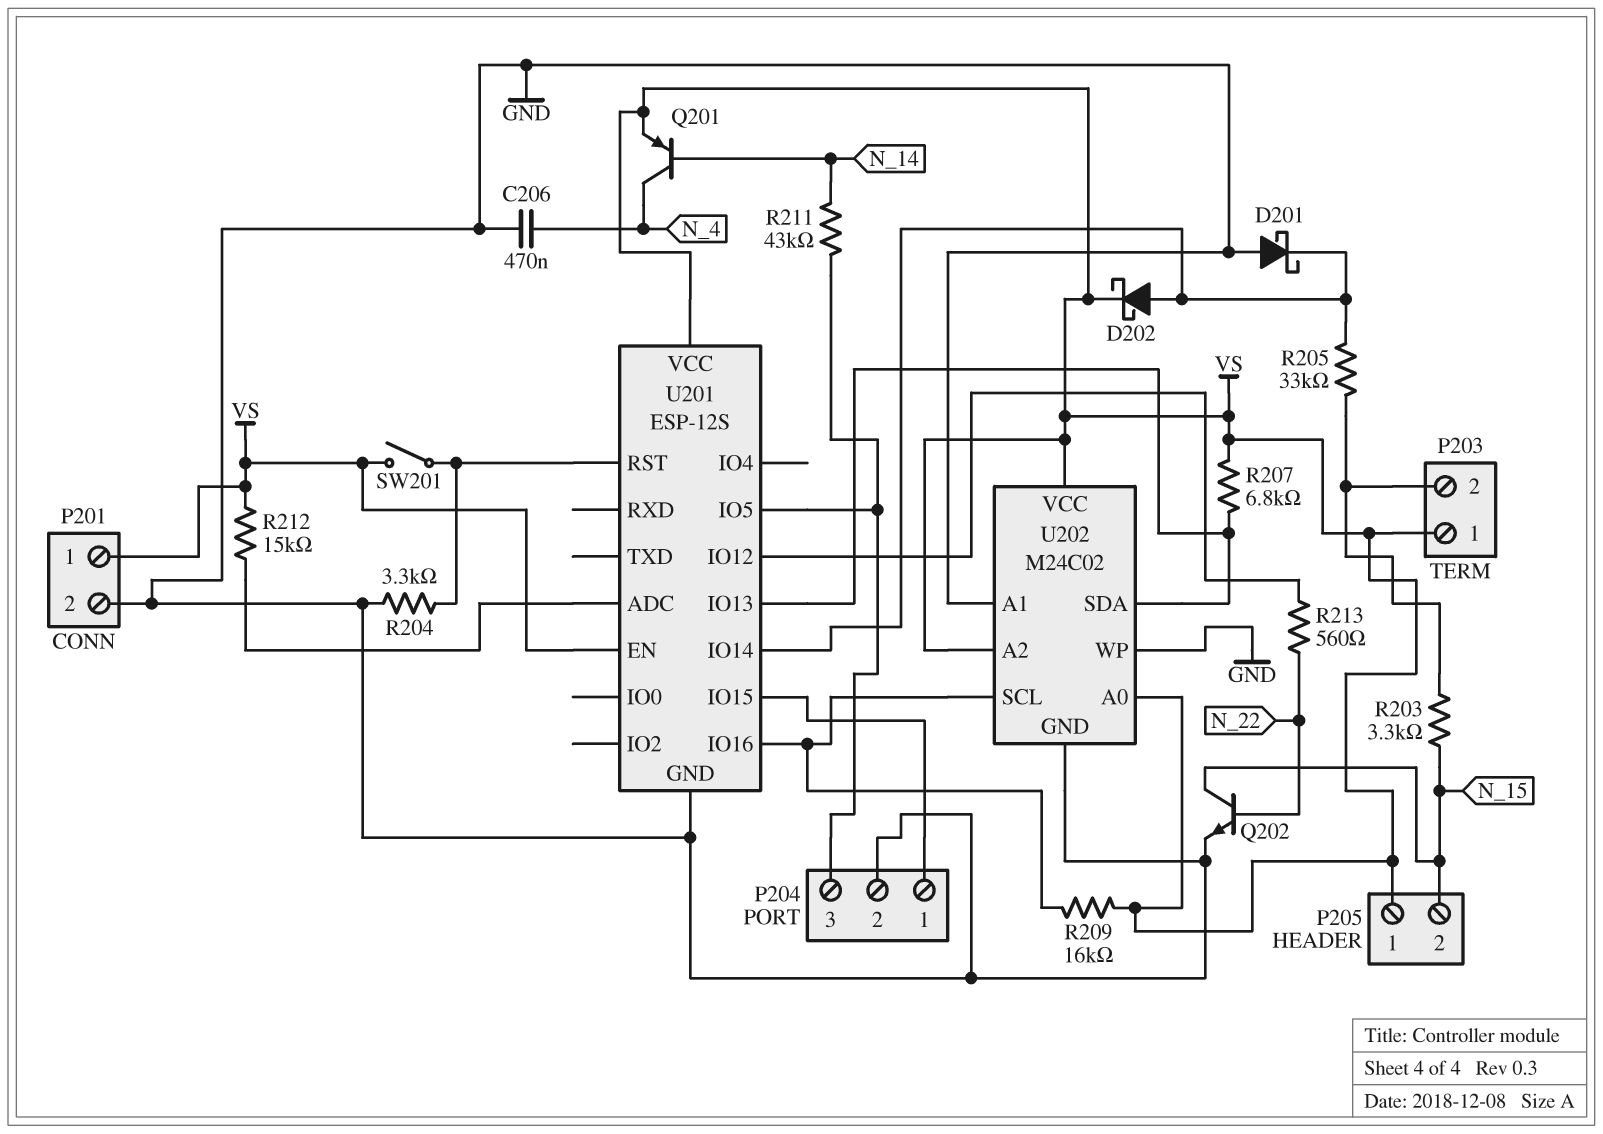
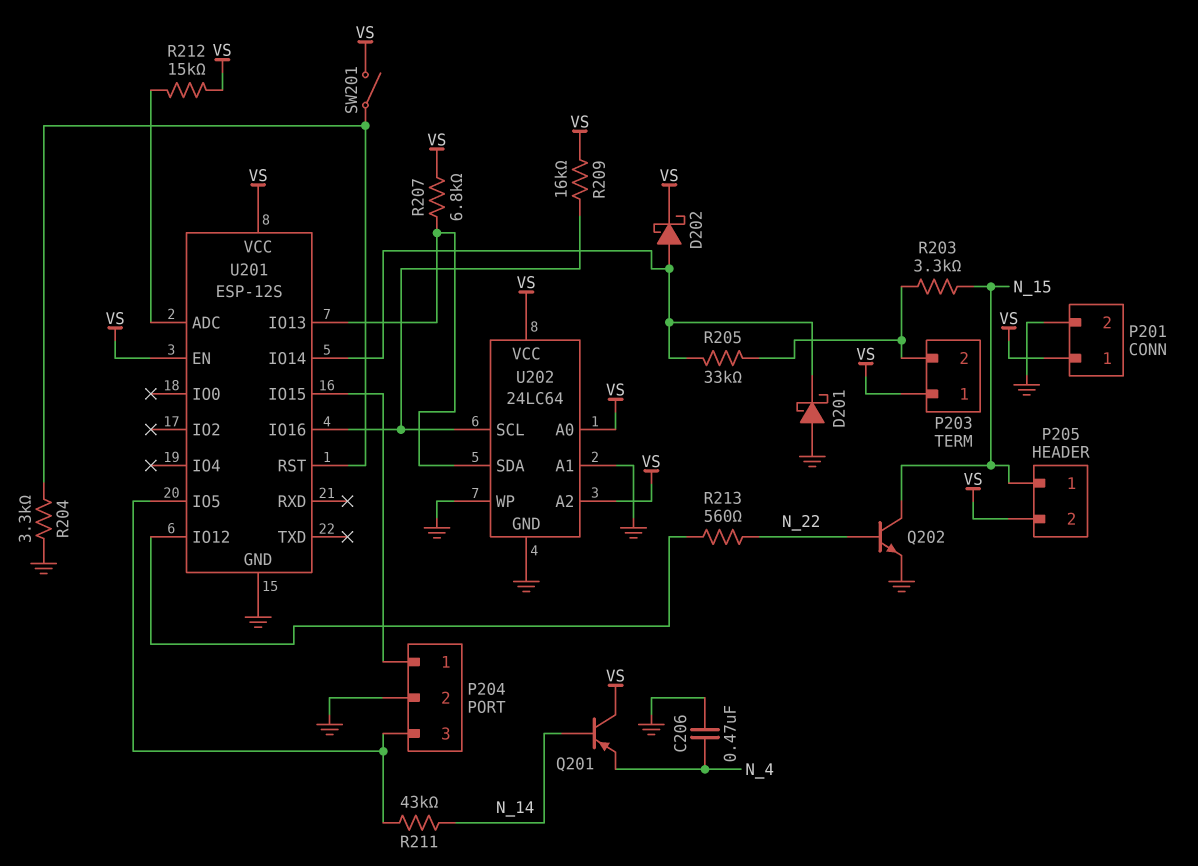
P205 pin 1: VS -> N_15
P205 pin 2: N_15 -> VS
Q201: PNP (B N_14, C N_4, E VS) -> PNP (B N_14, C VS, E N_4)
U202: M24C02 -> 24LC64

